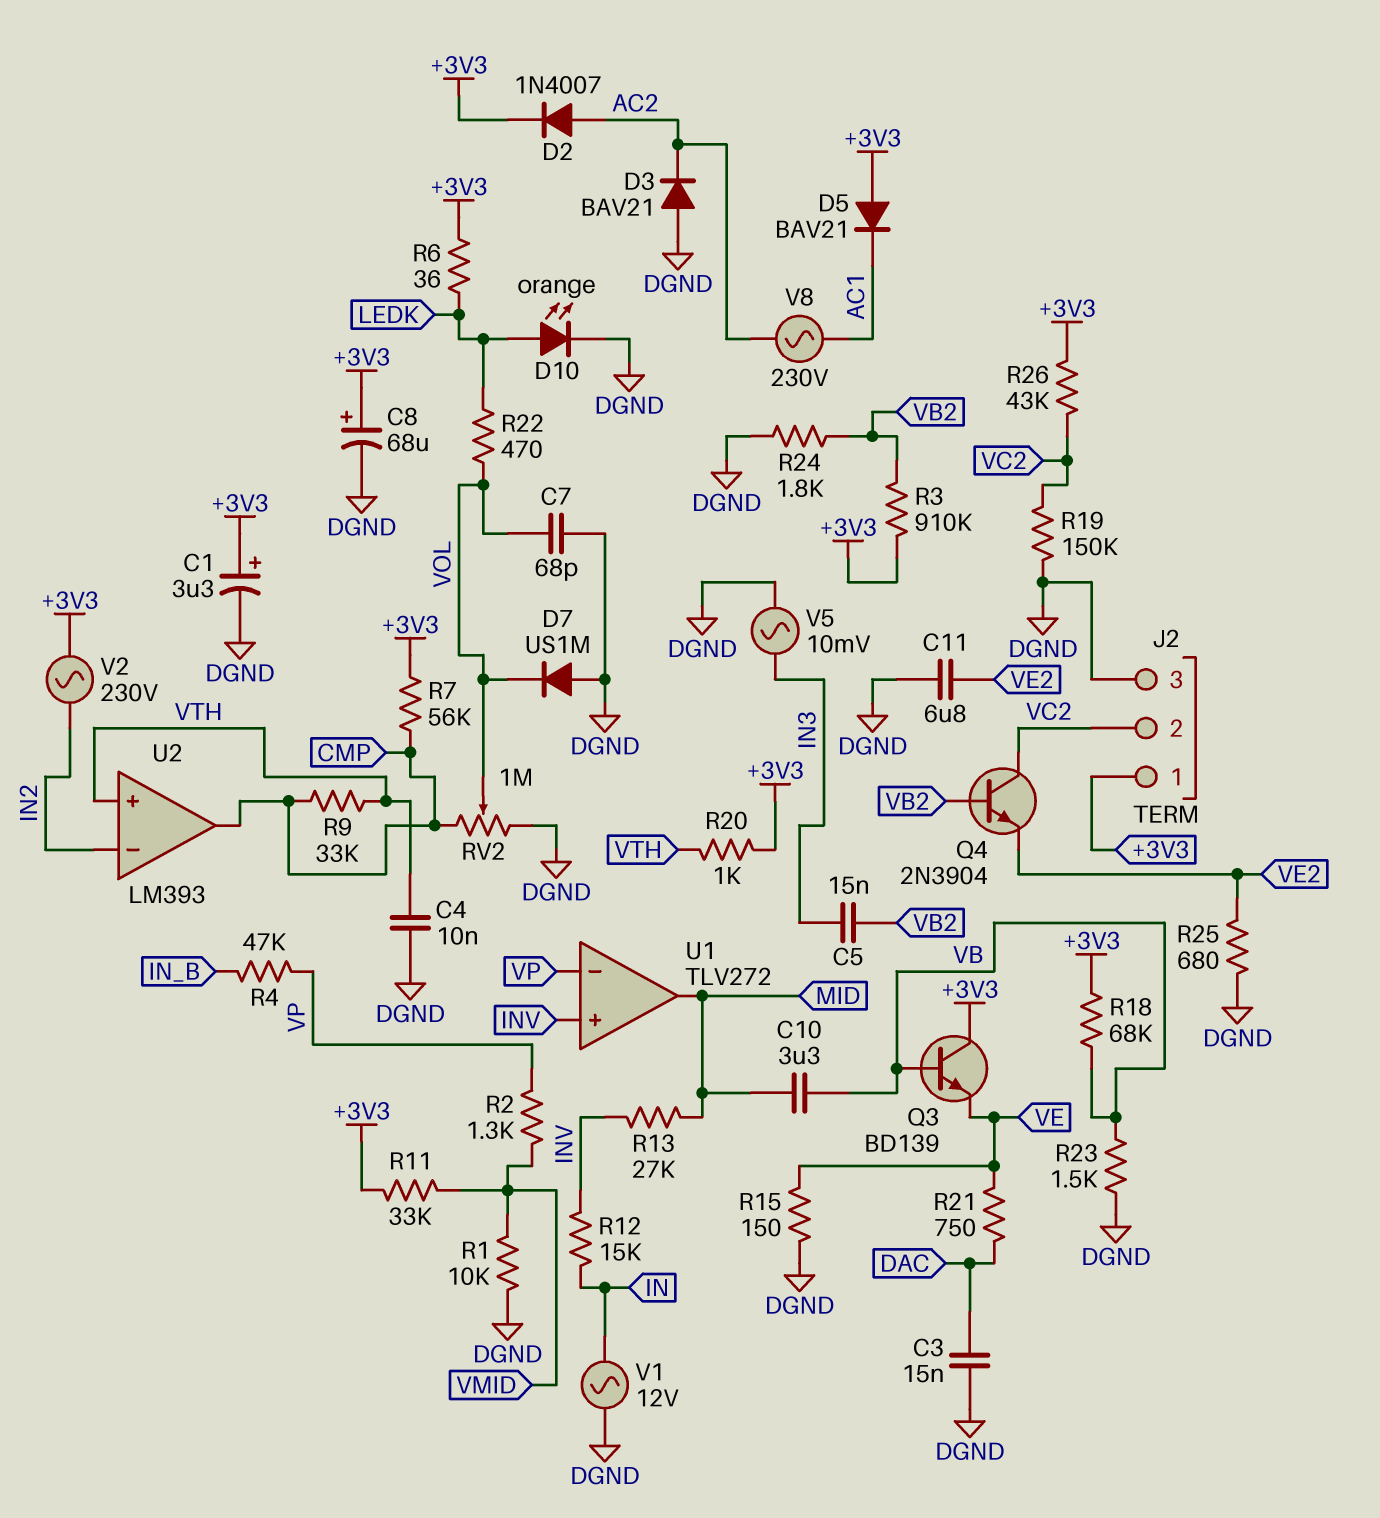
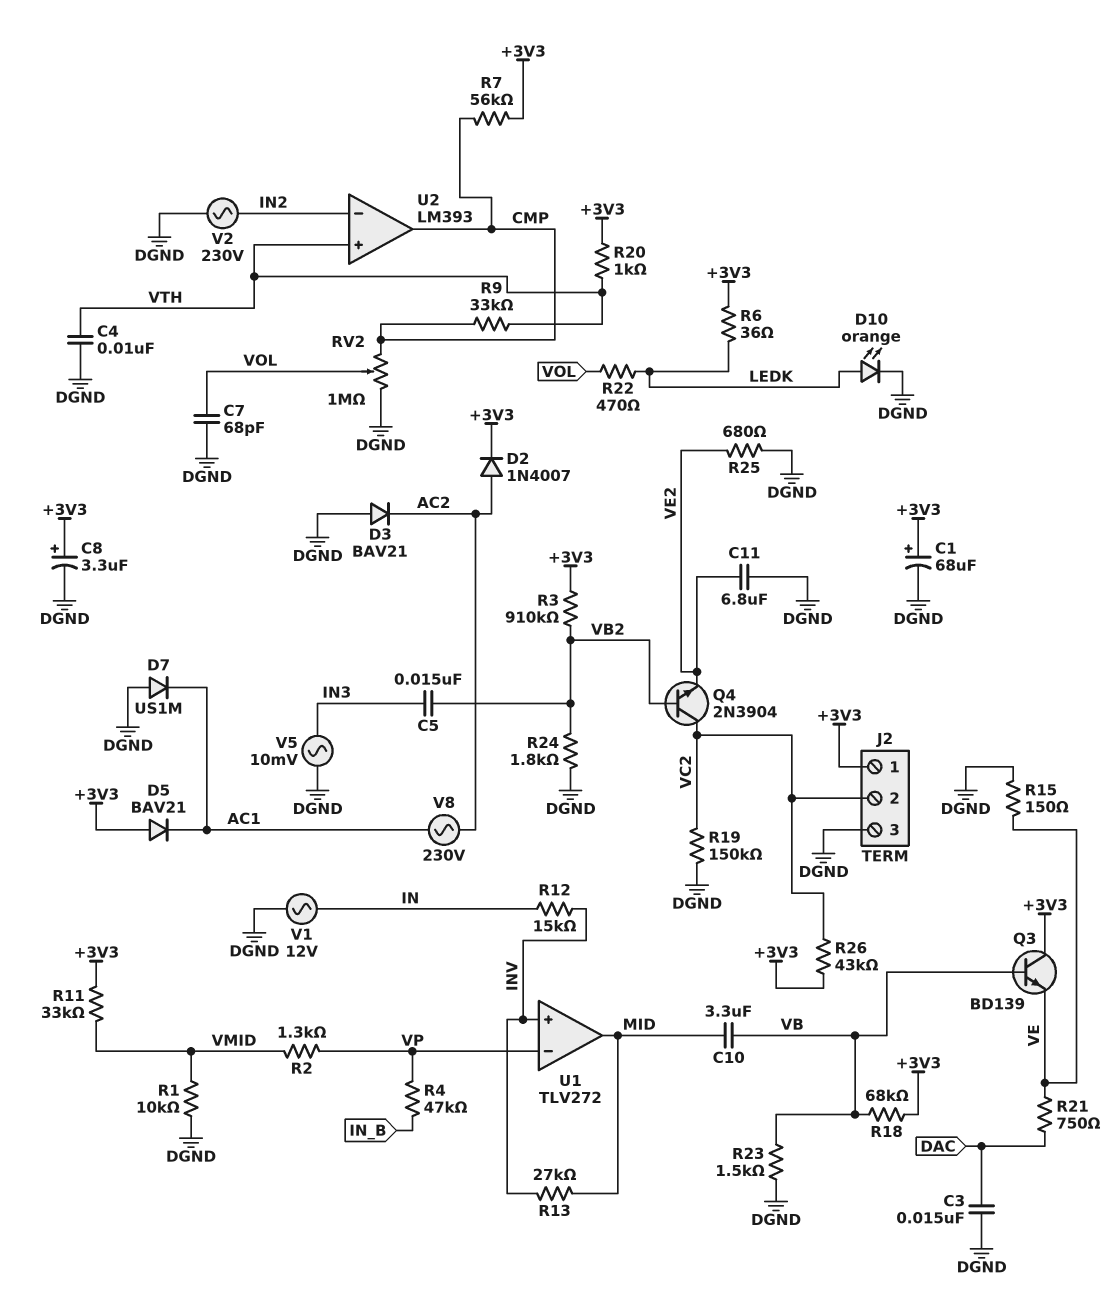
C1: 3.3uF (plus +3V3, minus DGND) -> 68uF (plus +3V3, minus DGND)
C8: 68uF (plus +3V3, minus DGND) -> 3.3uF (plus +3V3, minus DGND)
D7: diode US1M (A DGND, K VOL) -> diode US1M (A DGND, K AC1)
V2: AC 230V (+3V3, IN2) -> AC 230V (DGND, IN2)

